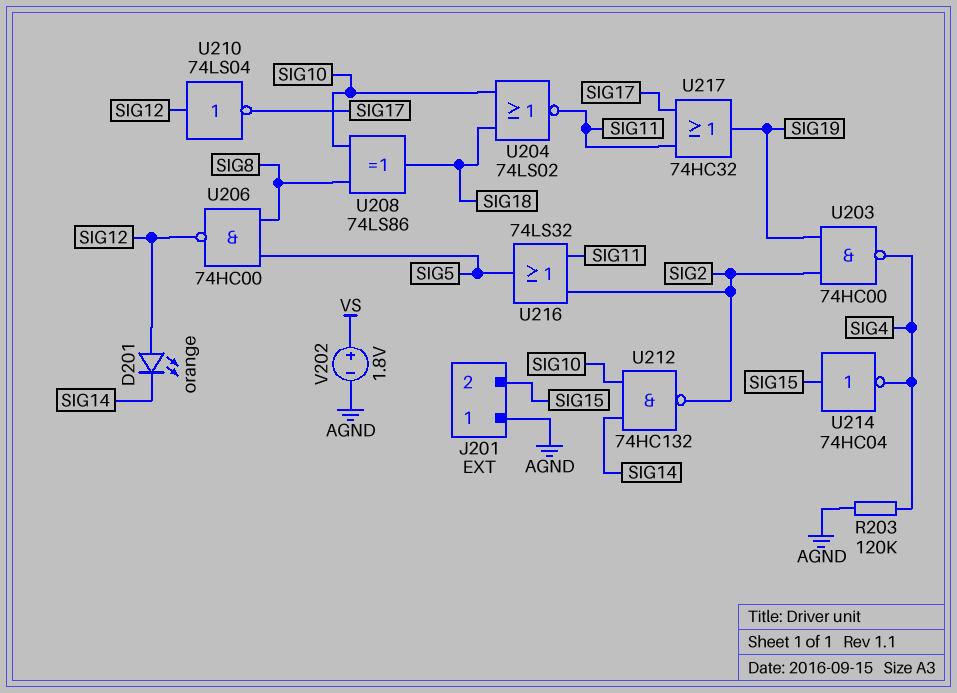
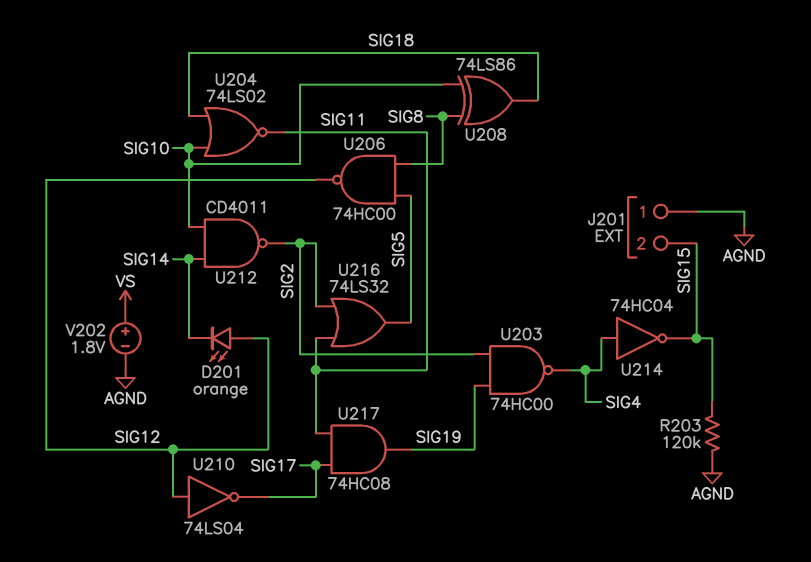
R203: 120k (AGND, SIG4) -> 120k (AGND, SIG15)
U212: NAND 74HC132 (in SIG10, in SIG14, out SIG2) -> NAND CD4011 (in SIG10, in SIG14, out SIG2)
U214: NOT 74HC04 (in SIG15, out SIG4) -> NOT 74HC04 (in SIG4, out SIG15)
U217: OR 74HC32 (in SIG11, in SIG17, out SIG19) -> AND 74HC08 (in SIG11, in SIG17, out SIG19)

